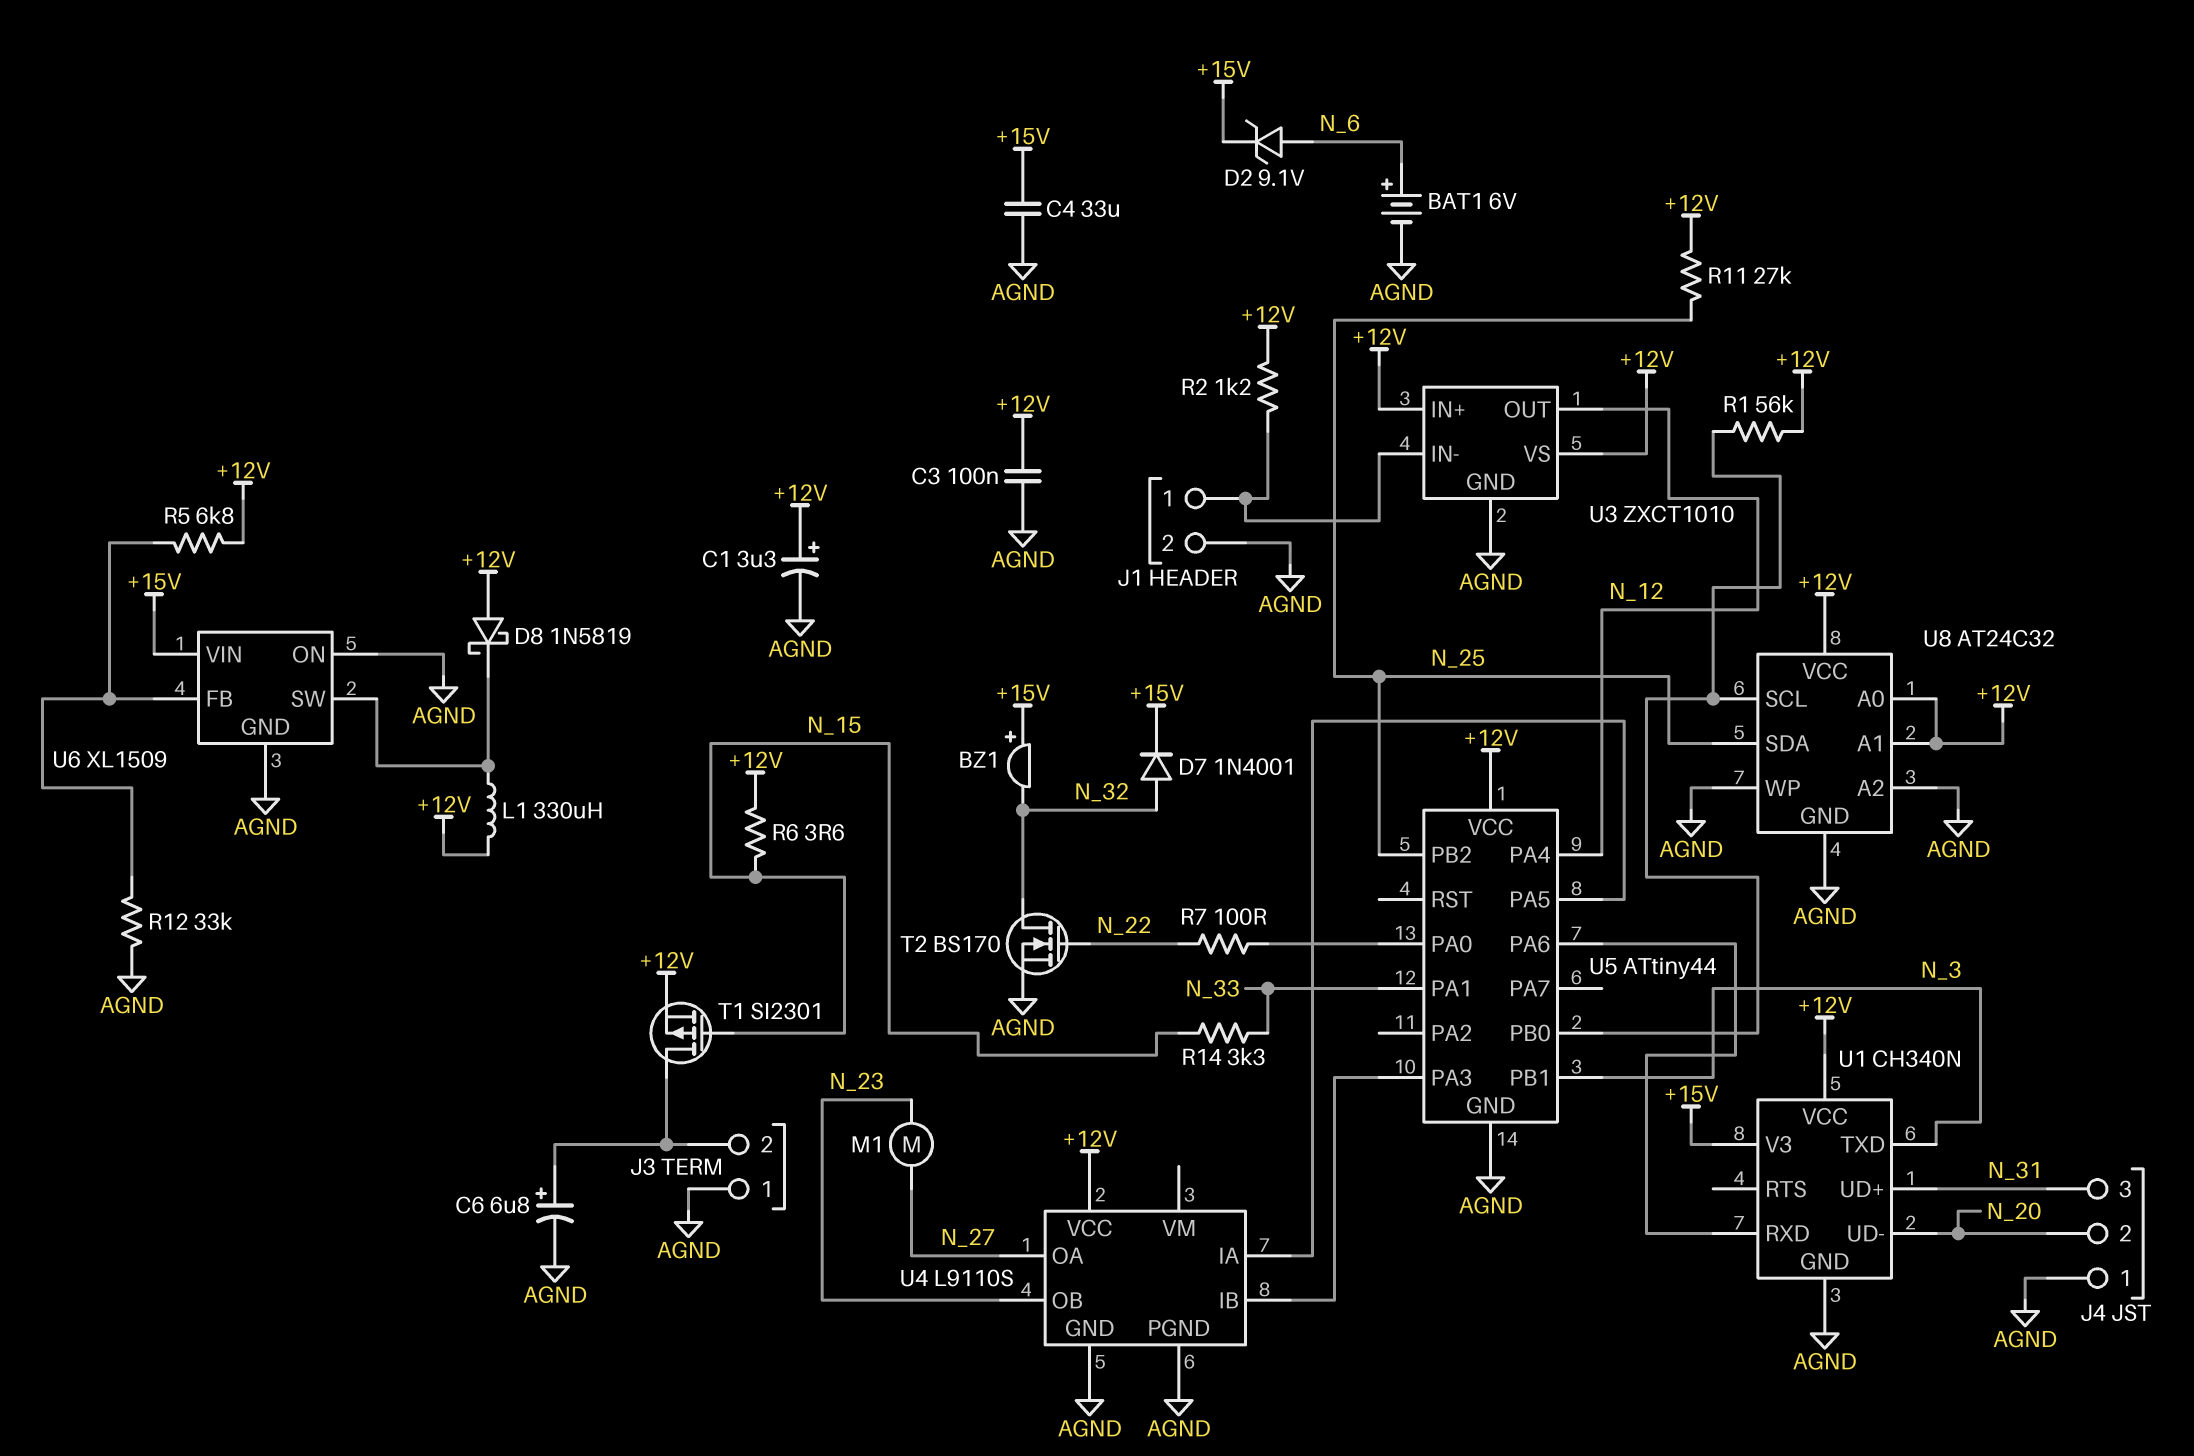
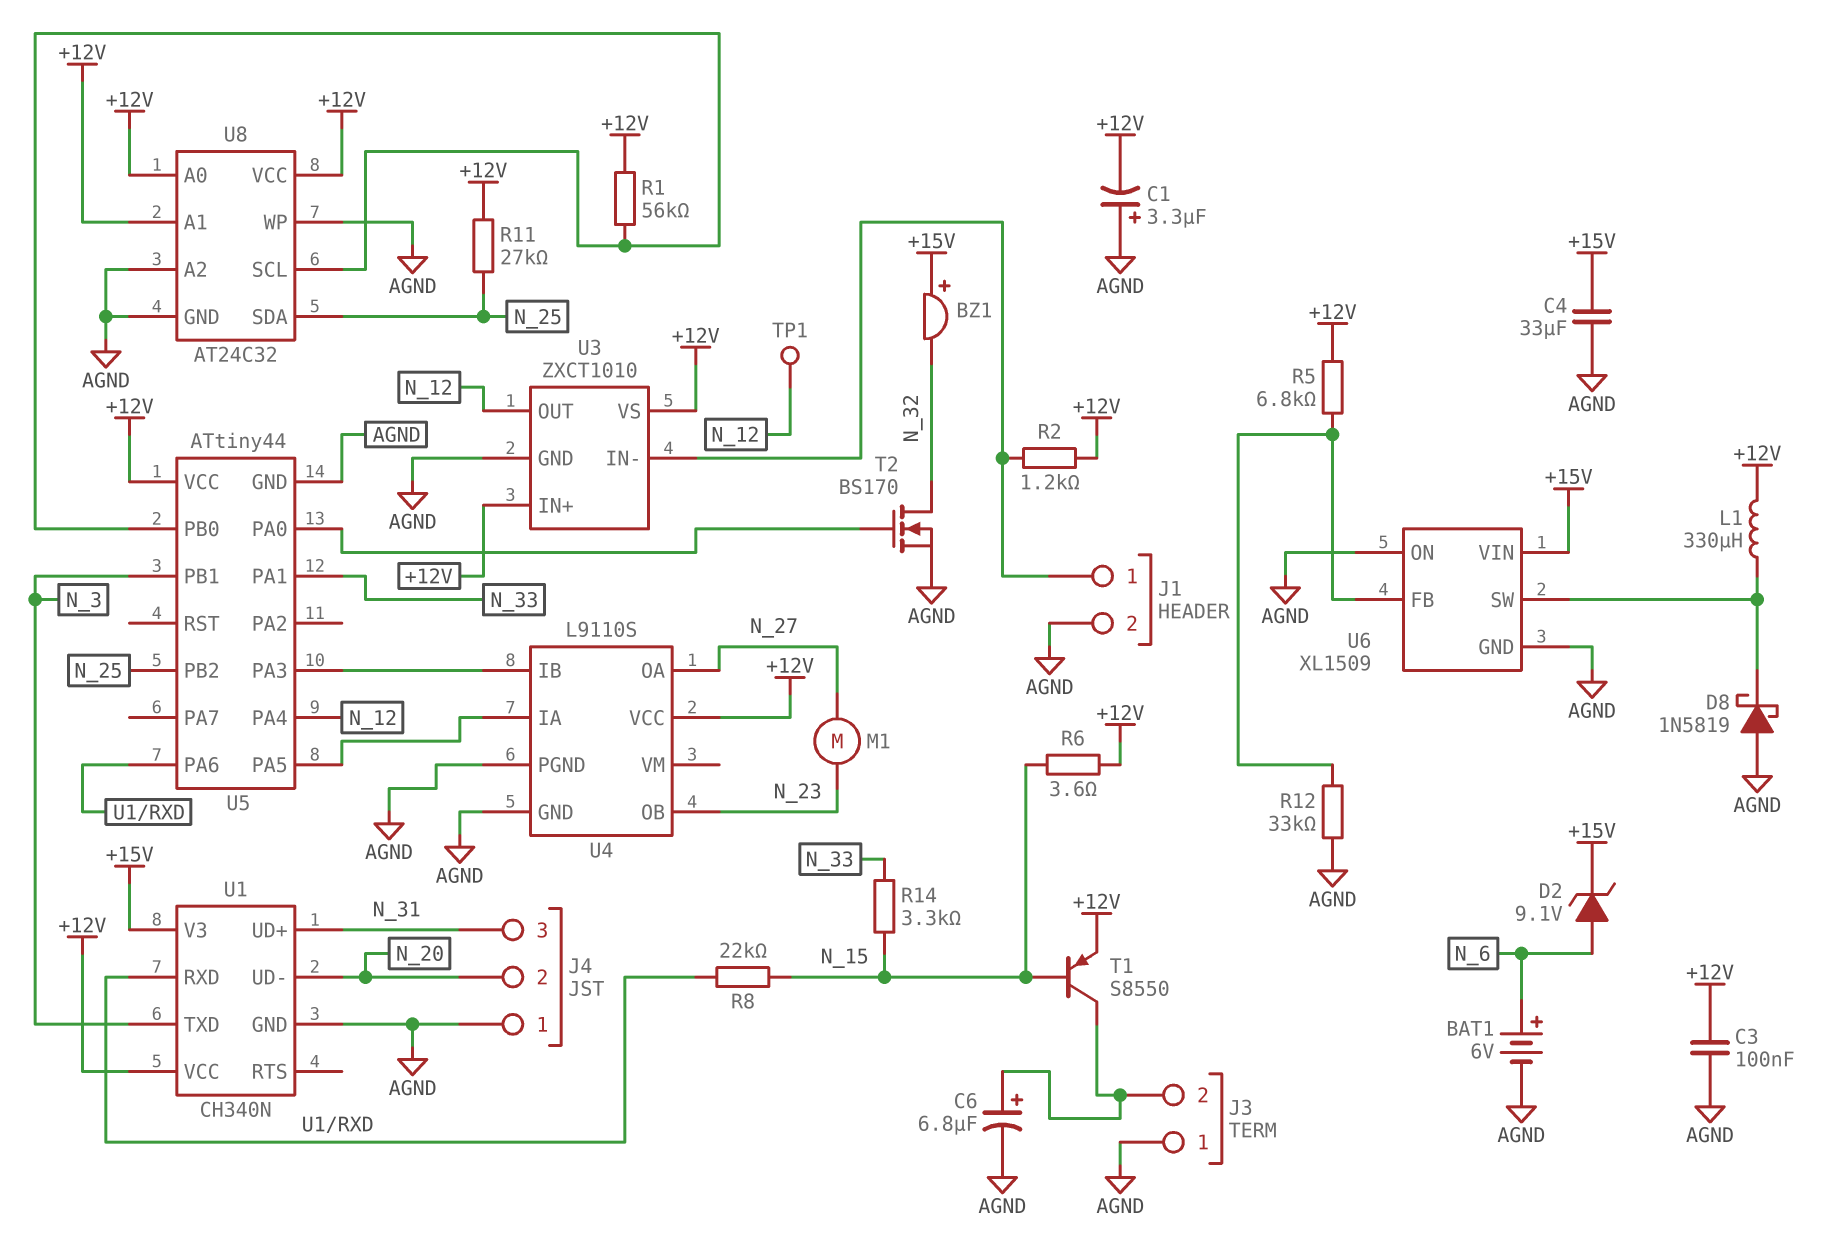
C1: 3.3uF (plus +12V, minus AGND) -> 3.3uF (plus AGND, minus +12V)
D7: diode 1N4001 (A N_32, K +15V) -> none
D8: schottky 1N5819 (A +12V, K U6/SW) -> schottky 1N5819 (A AGND, K U6/SW)
R7: 100 (N_22, U5/PA0) -> none
R8: none -> 22k (N_15, U1/RXD)
T1: PMOS SI2301 (G N_15, D J3/2, S +12V) -> PNP S8550 (B N_15, C J3/2, E +12V)
T2: NMOS BS170 (G N_22, D N_32, S AGND) -> NMOS BS170 (G U5/PA0, D N_32, S AGND)
TP1: none -> test point (N_12)

